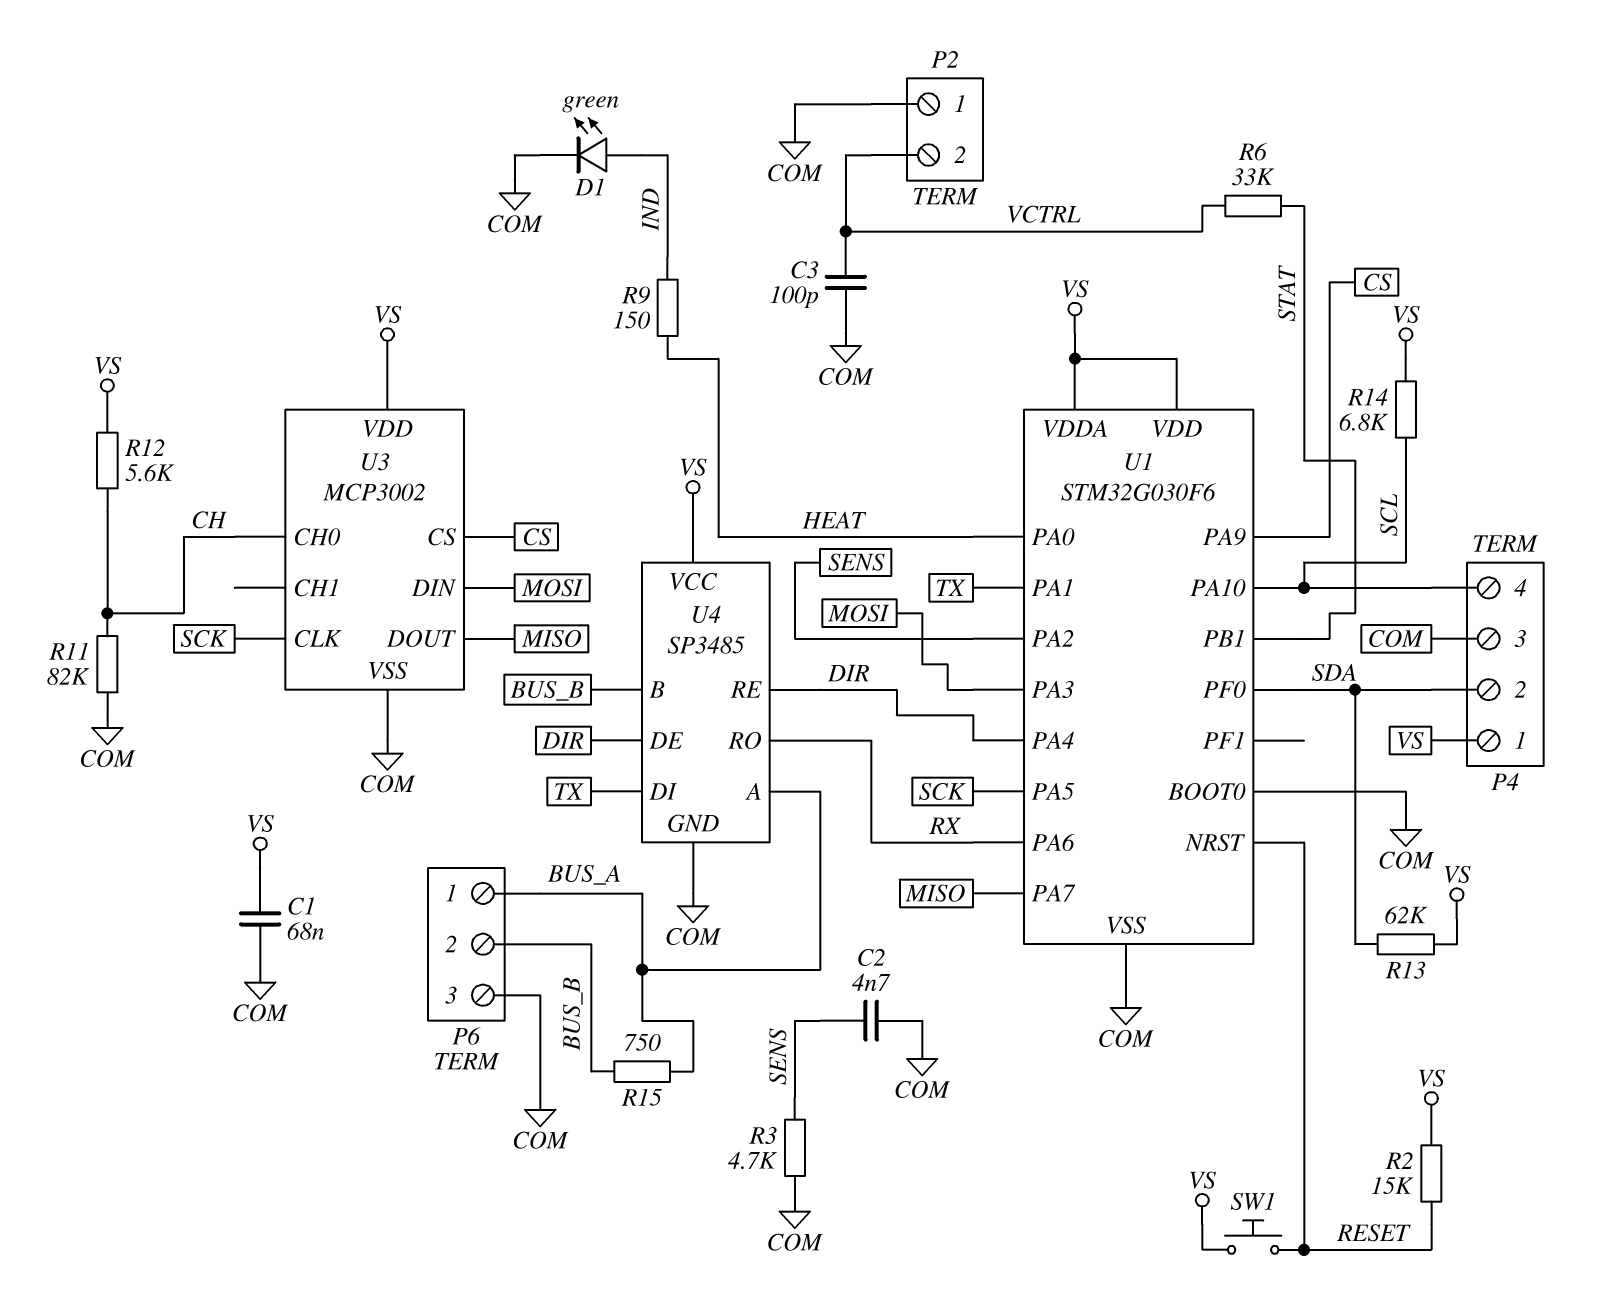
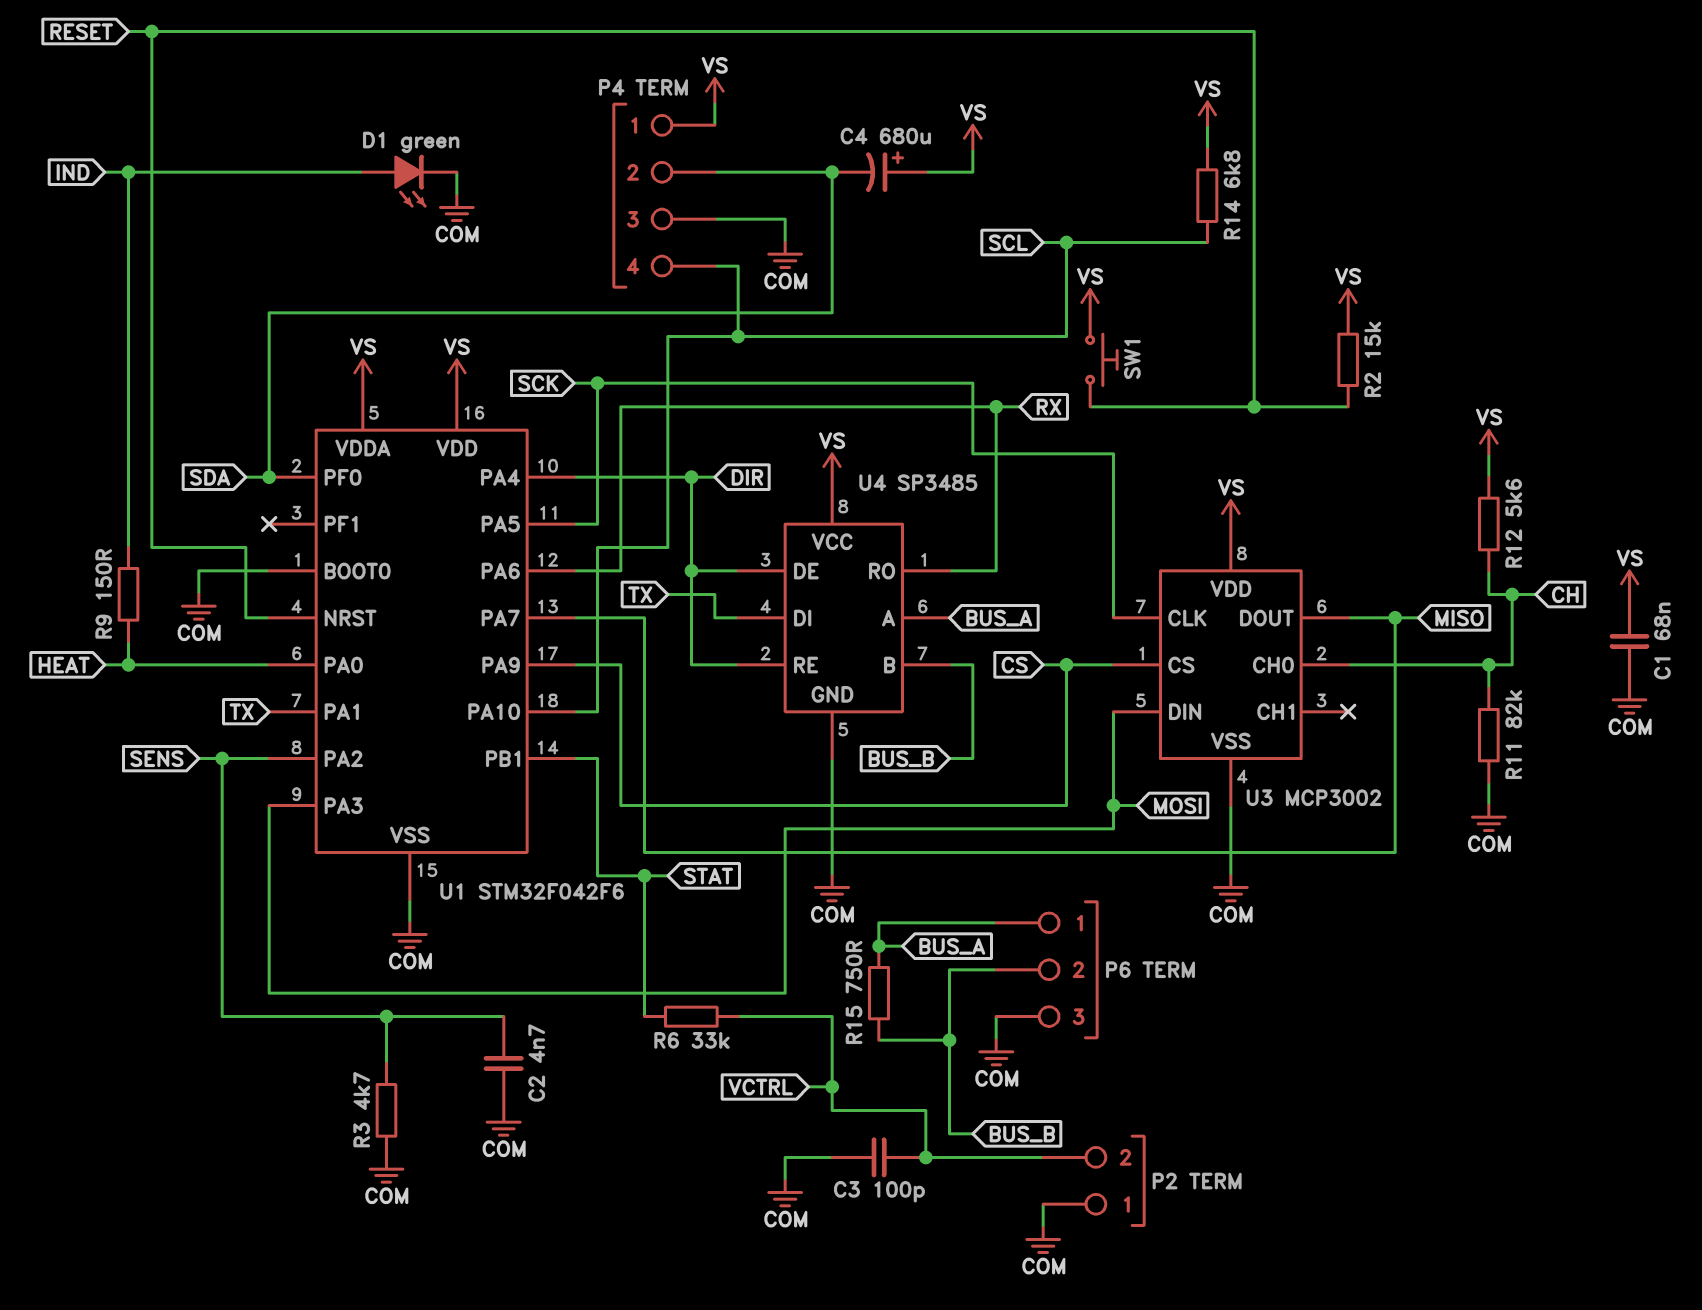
C4: none -> 680uF (plus VS, minus SDA)
R13: 62k (SDA, VS) -> none
U1: STM32G030F6 -> STM32F042F6

